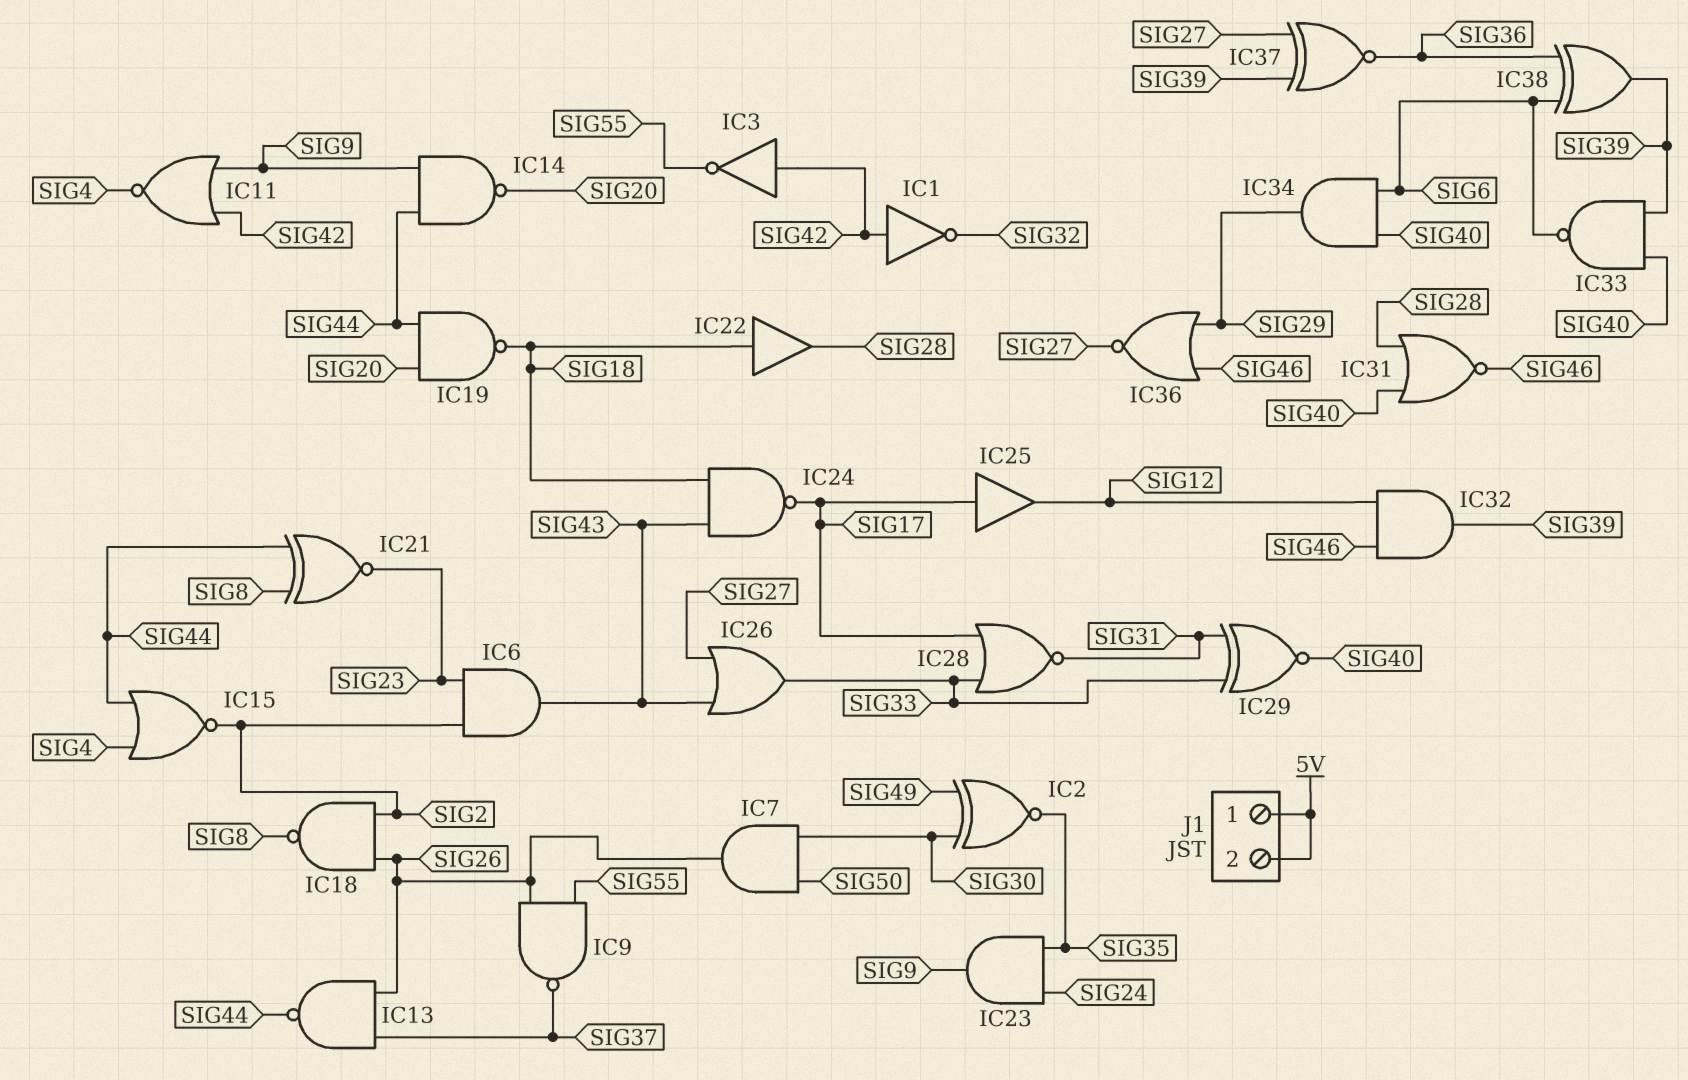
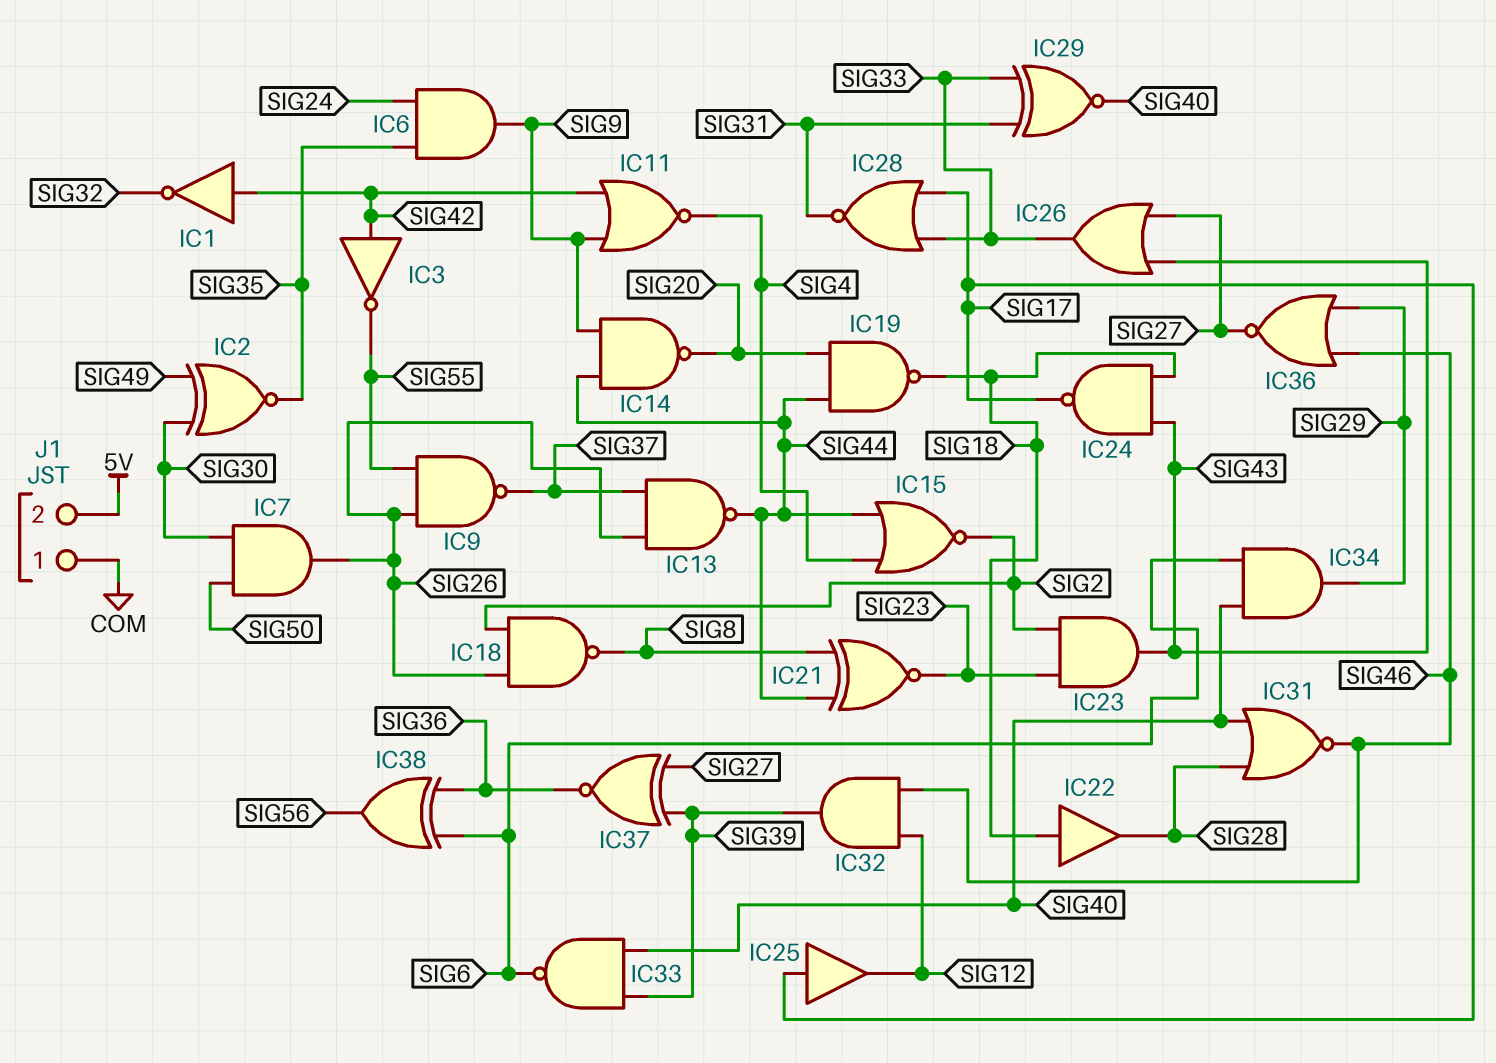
IC6: AND (in SIG2, in SIG23, out SIG43) -> AND (in SIG24, in SIG35, out SIG9)
IC23: AND (in SIG24, in SIG35, out SIG9) -> AND (in SIG2, in SIG23, out SIG43)
IC38: XOR (in SIG6, in SIG36, out SIG39) -> XOR (in SIG6, in SIG36, out SIG56)
J1 pin 1: 5V -> COM

